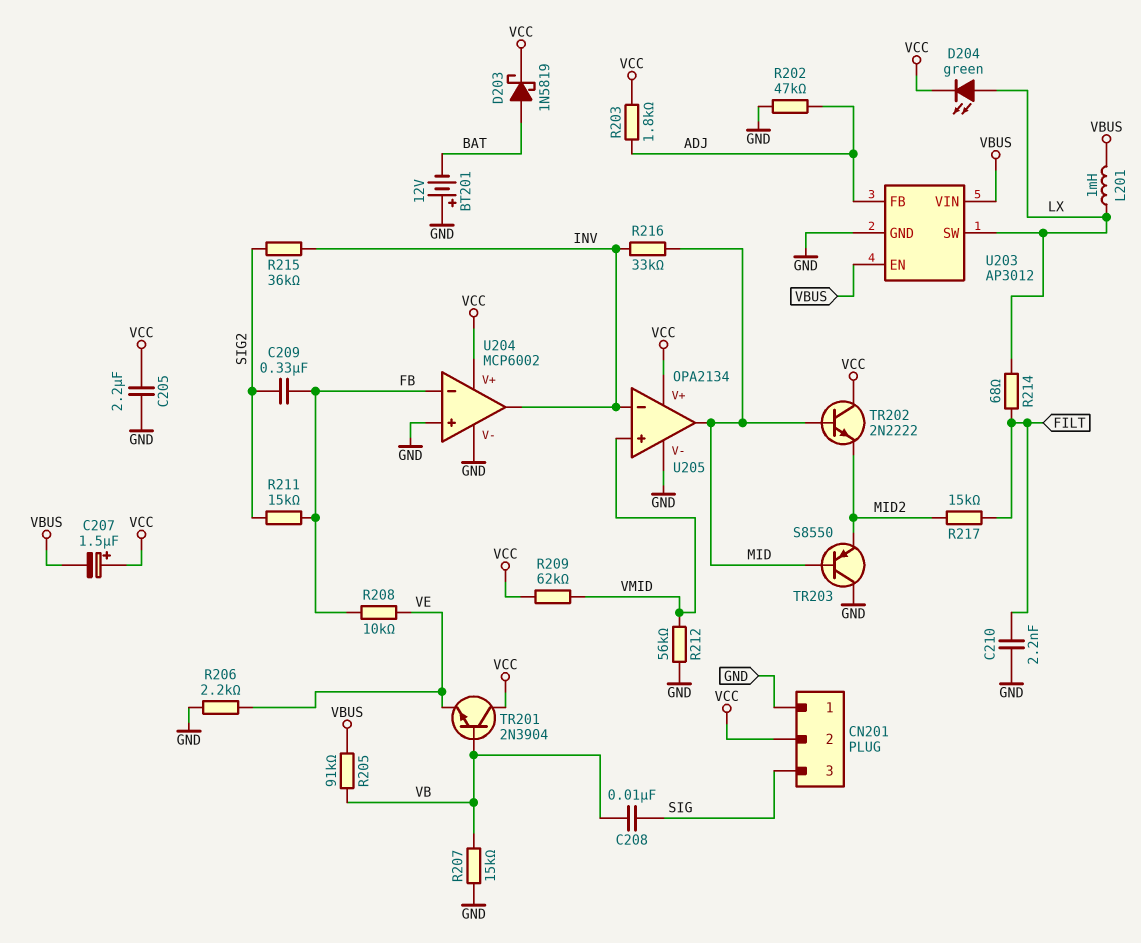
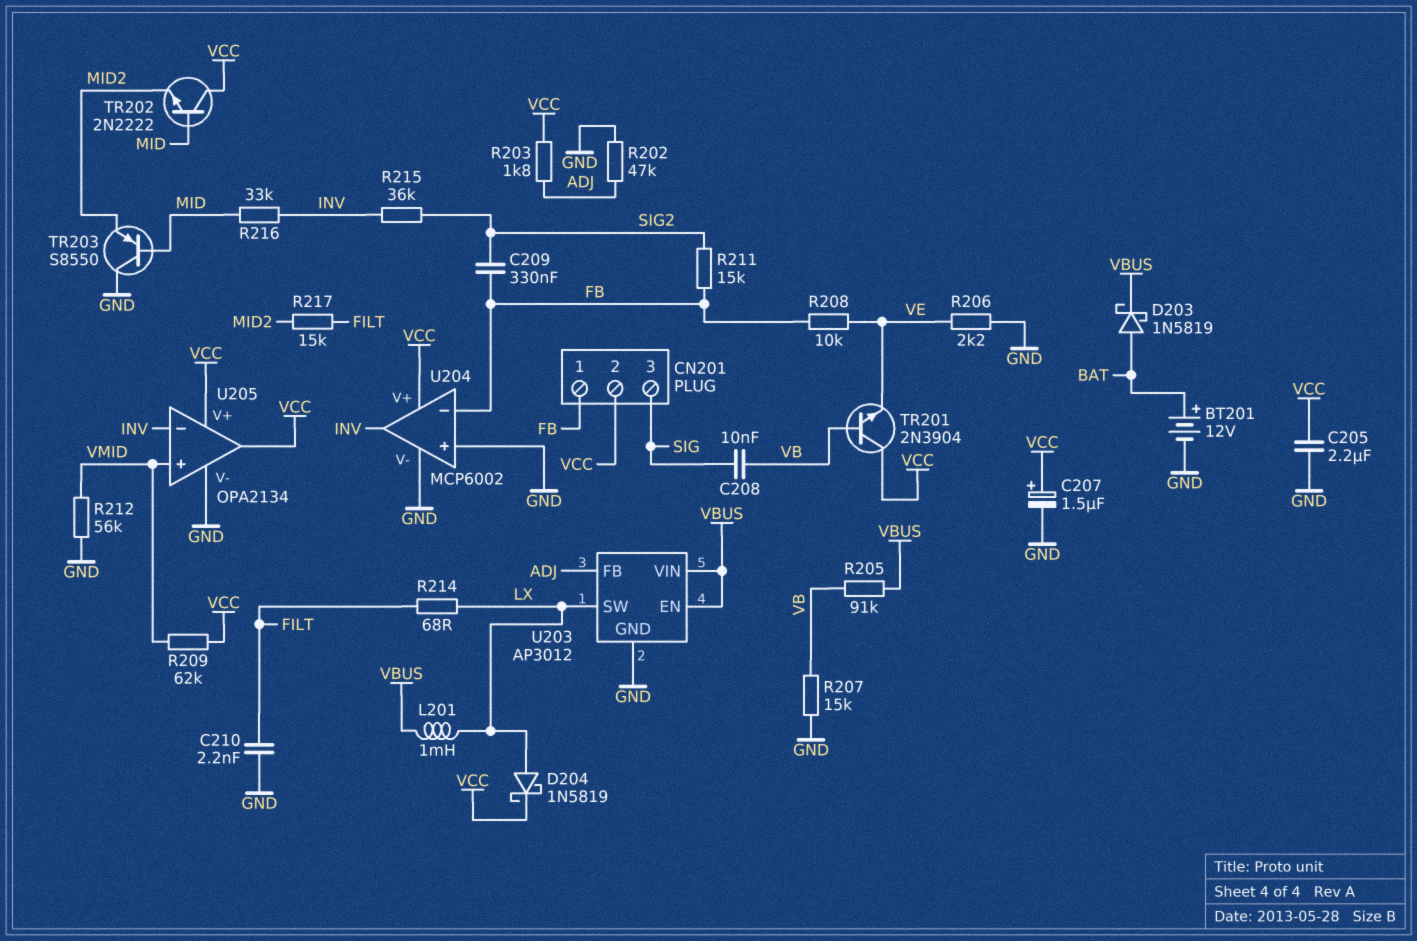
BT201: 12V (plus GND, minus BAT) -> 12V (plus BAT, minus GND)
C207: 1.5uF (plus VCC, minus VBUS) -> 1.5uF (plus VCC, minus GND)
CN201 pin 1: GND -> FB
D203: schottky 1N5819 (A BAT, K VCC) -> schottky 1N5819 (A BAT, K VBUS)
D204: LED green (A LX, K VCC) -> schottky 1N5819 (A LX, K VCC)
U205 pin out: MID -> VCC

